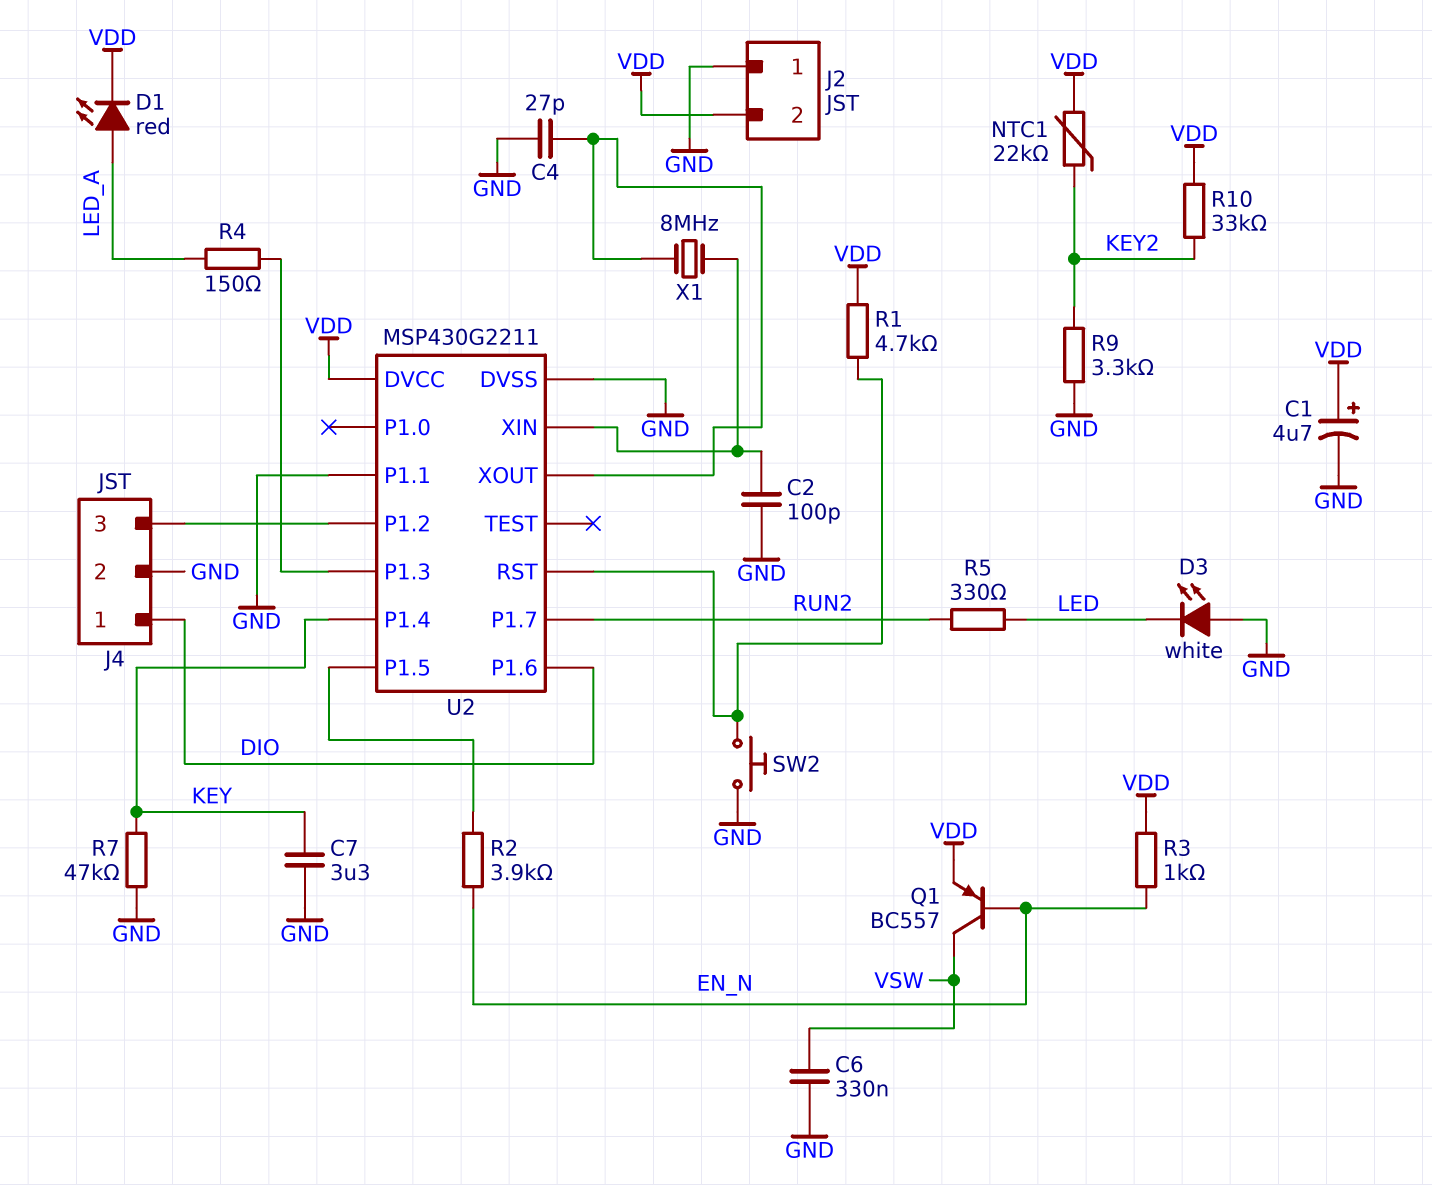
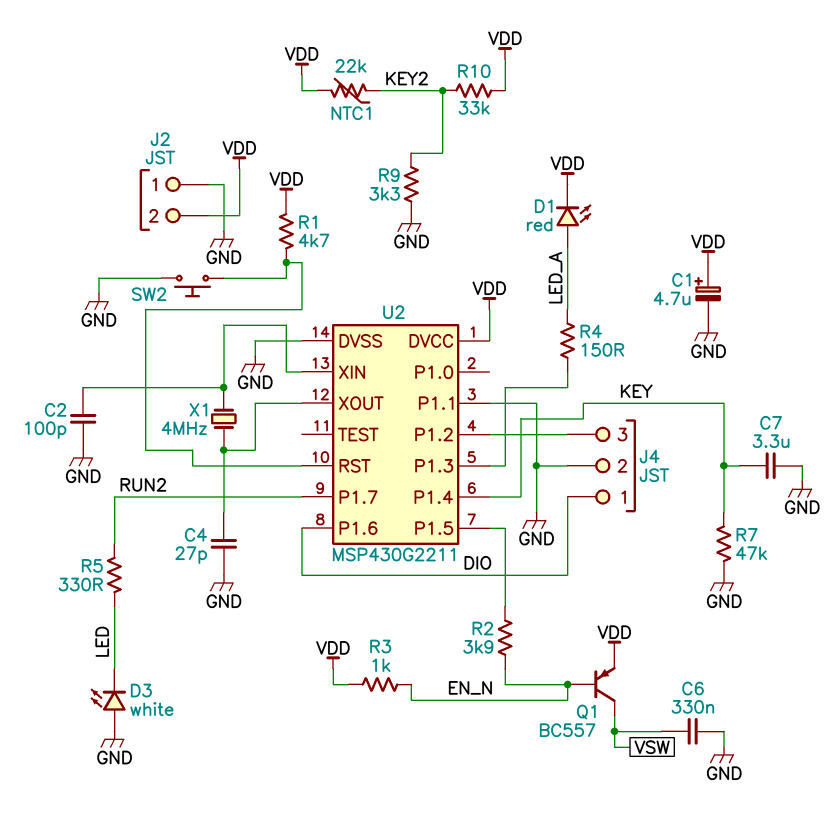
X1: 8MHz (U2/XIN, U2/XOUT) -> 4MHz (U2/XIN, U2/XOUT)

